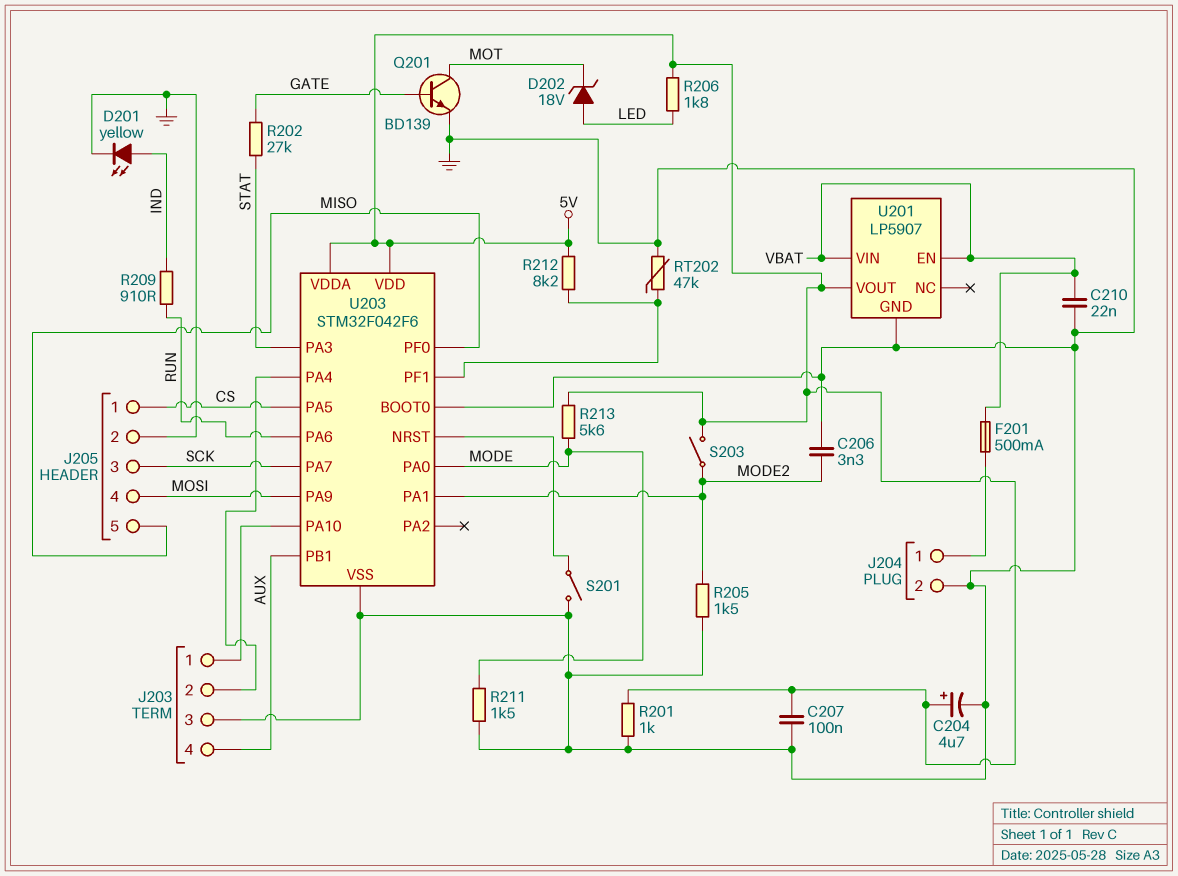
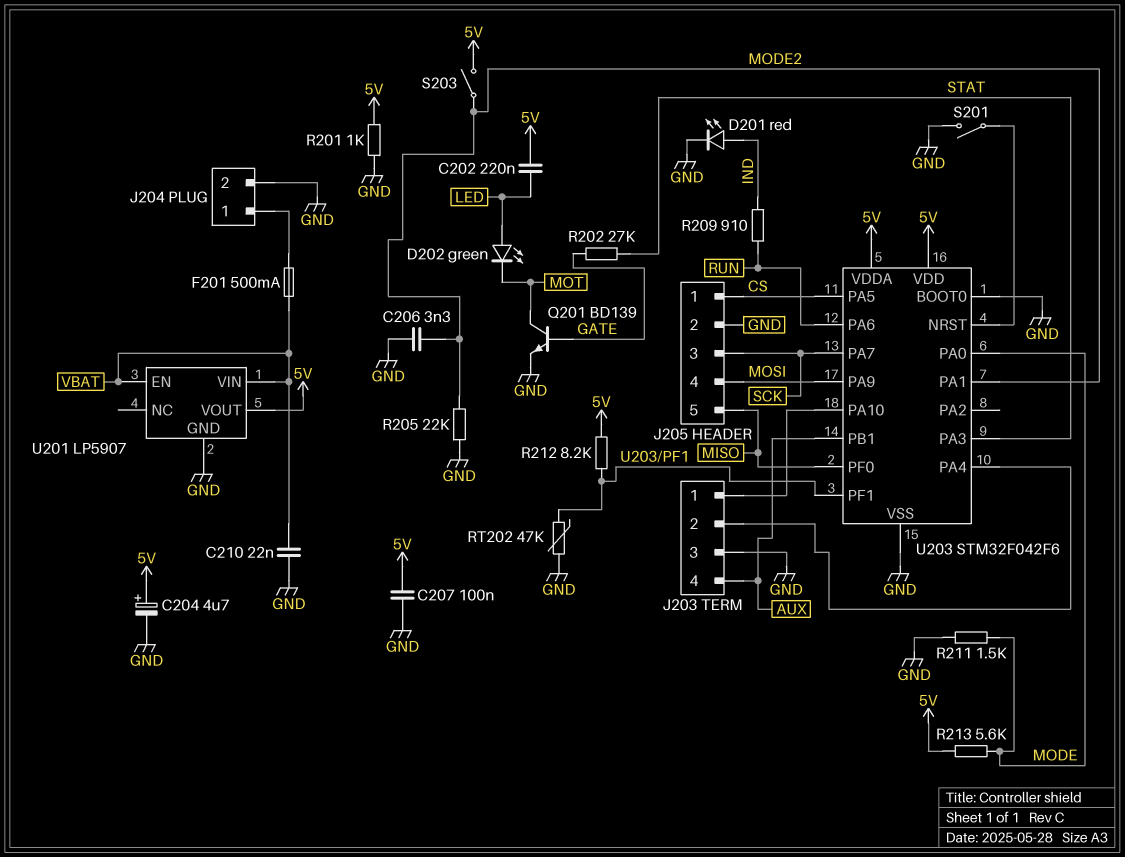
C202: none -> 220nF (5V, LED)
D201: LED yellow (A IND, K GND) -> LED red (A IND, K GND)
D202: zener 18V (A LED, K MOT) -> LED green (A LED, K MOT)
R205: 1.5k (GND, MODE2) -> 22k (GND, MODE2)
R206: 1.8k (5V, LED) -> none

